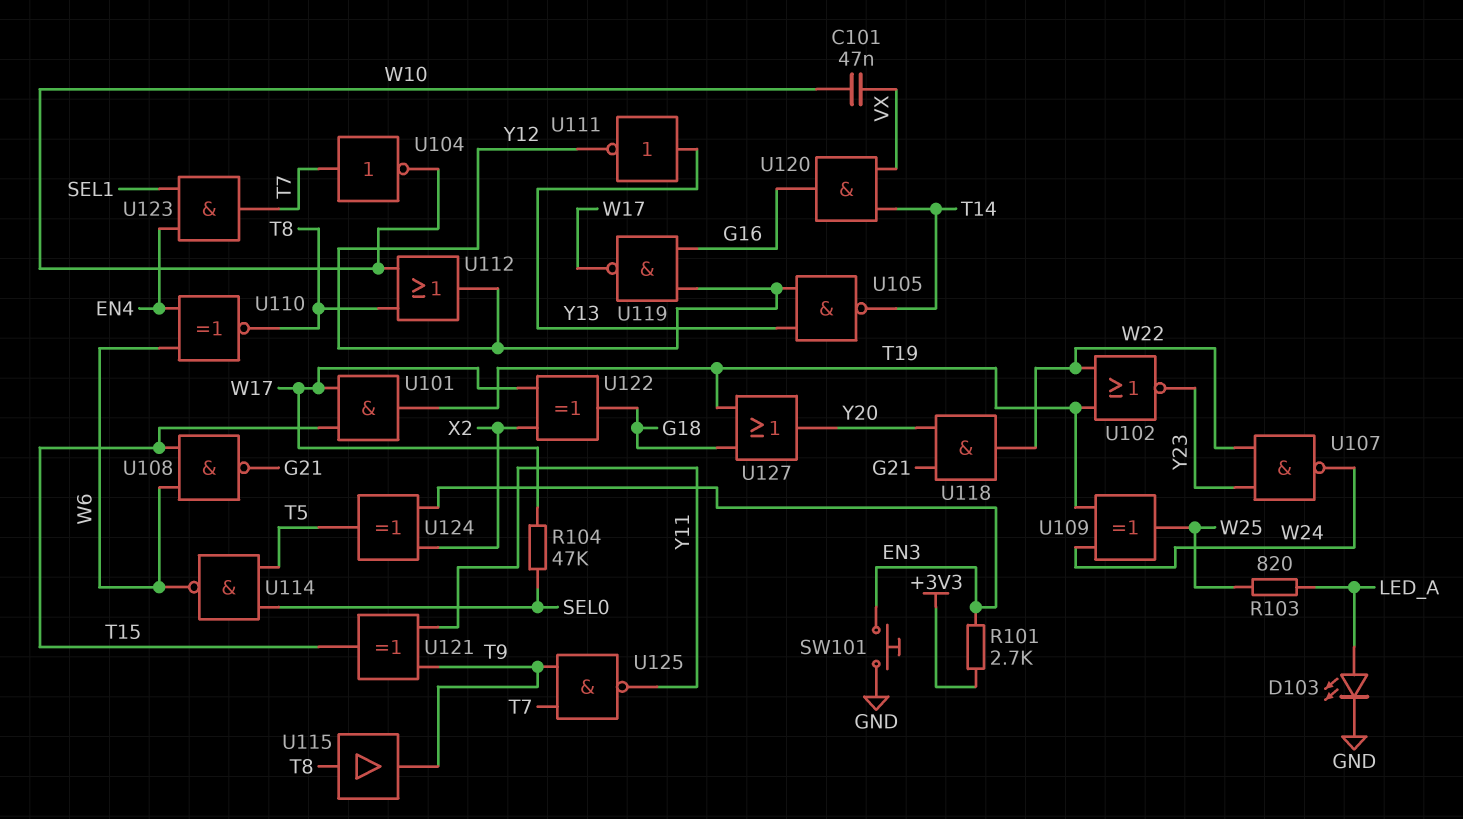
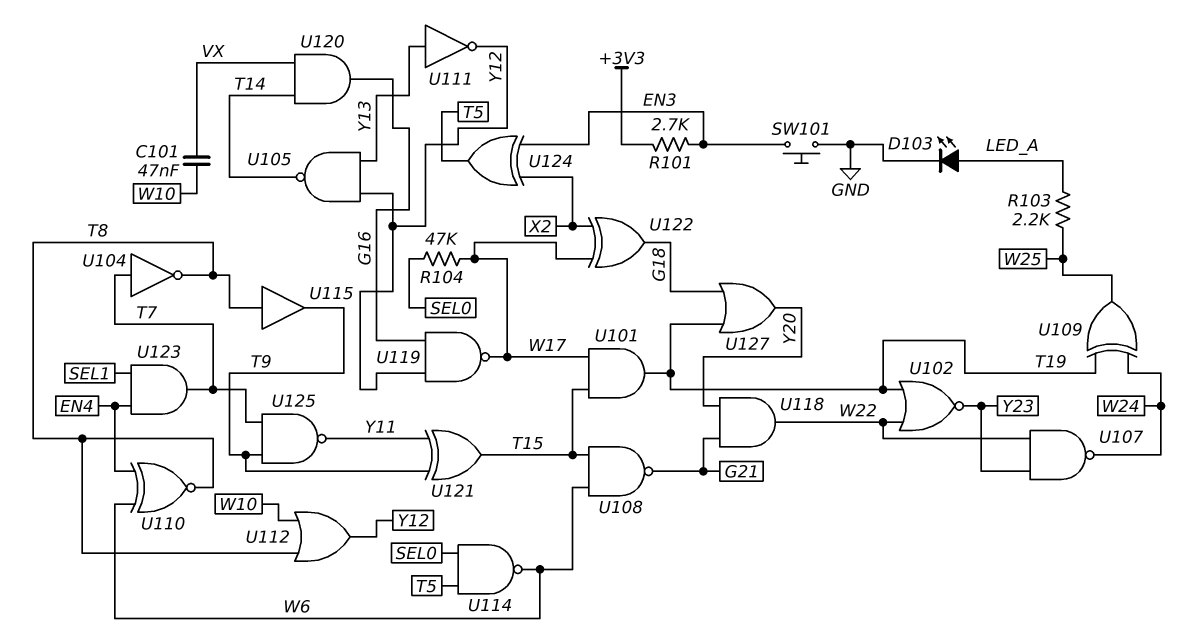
R103: 820 (LED_A, W25) -> 2.2k (LED_A, W25)
U104: NOT (in T7, out W10) -> NOT (in T7, out T8)

